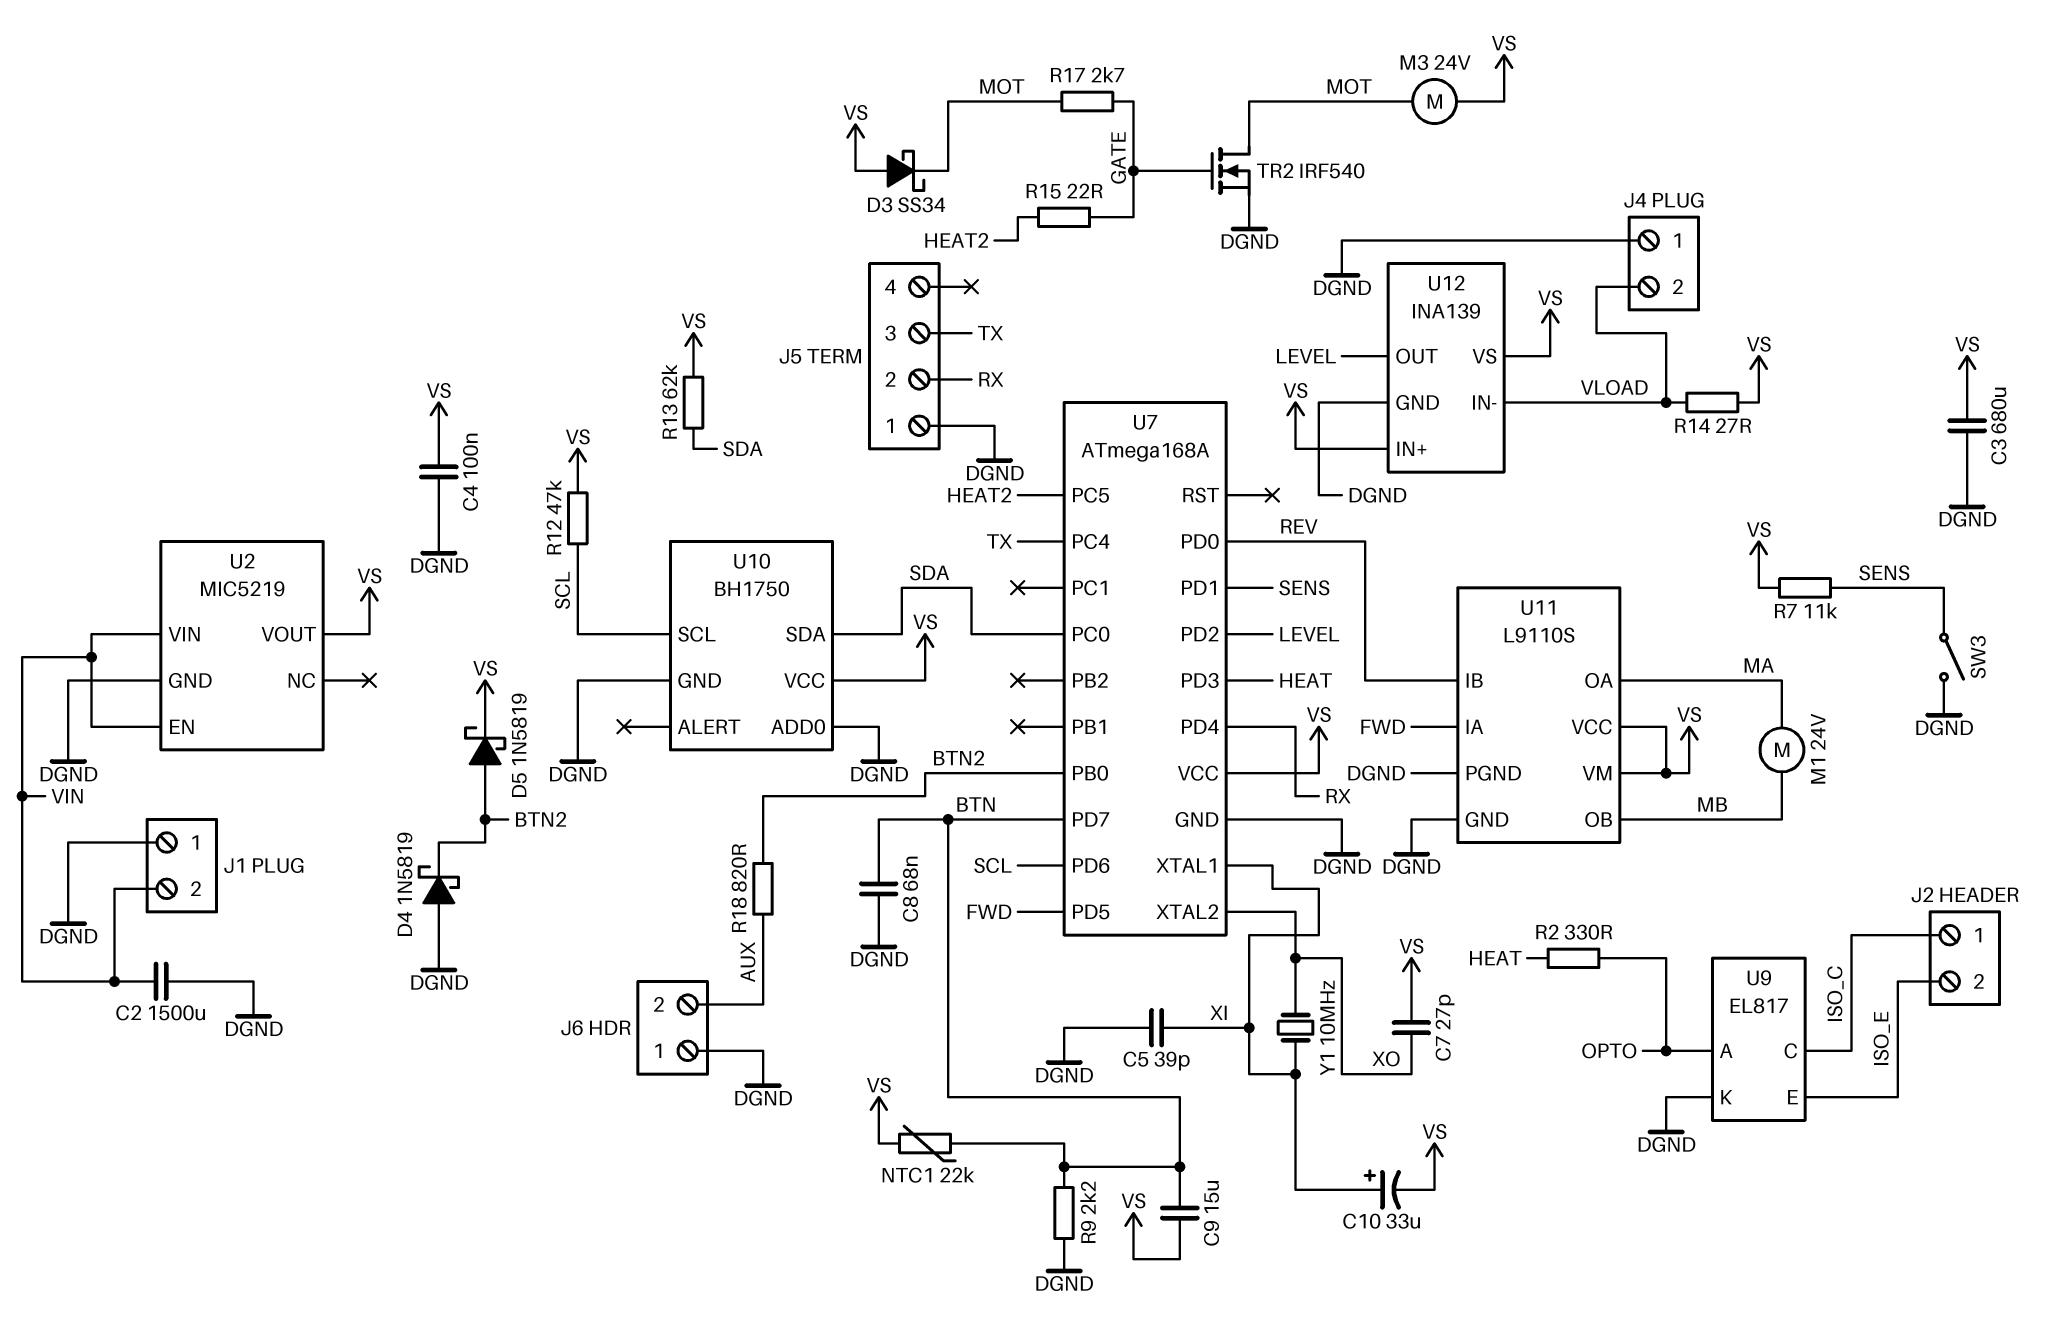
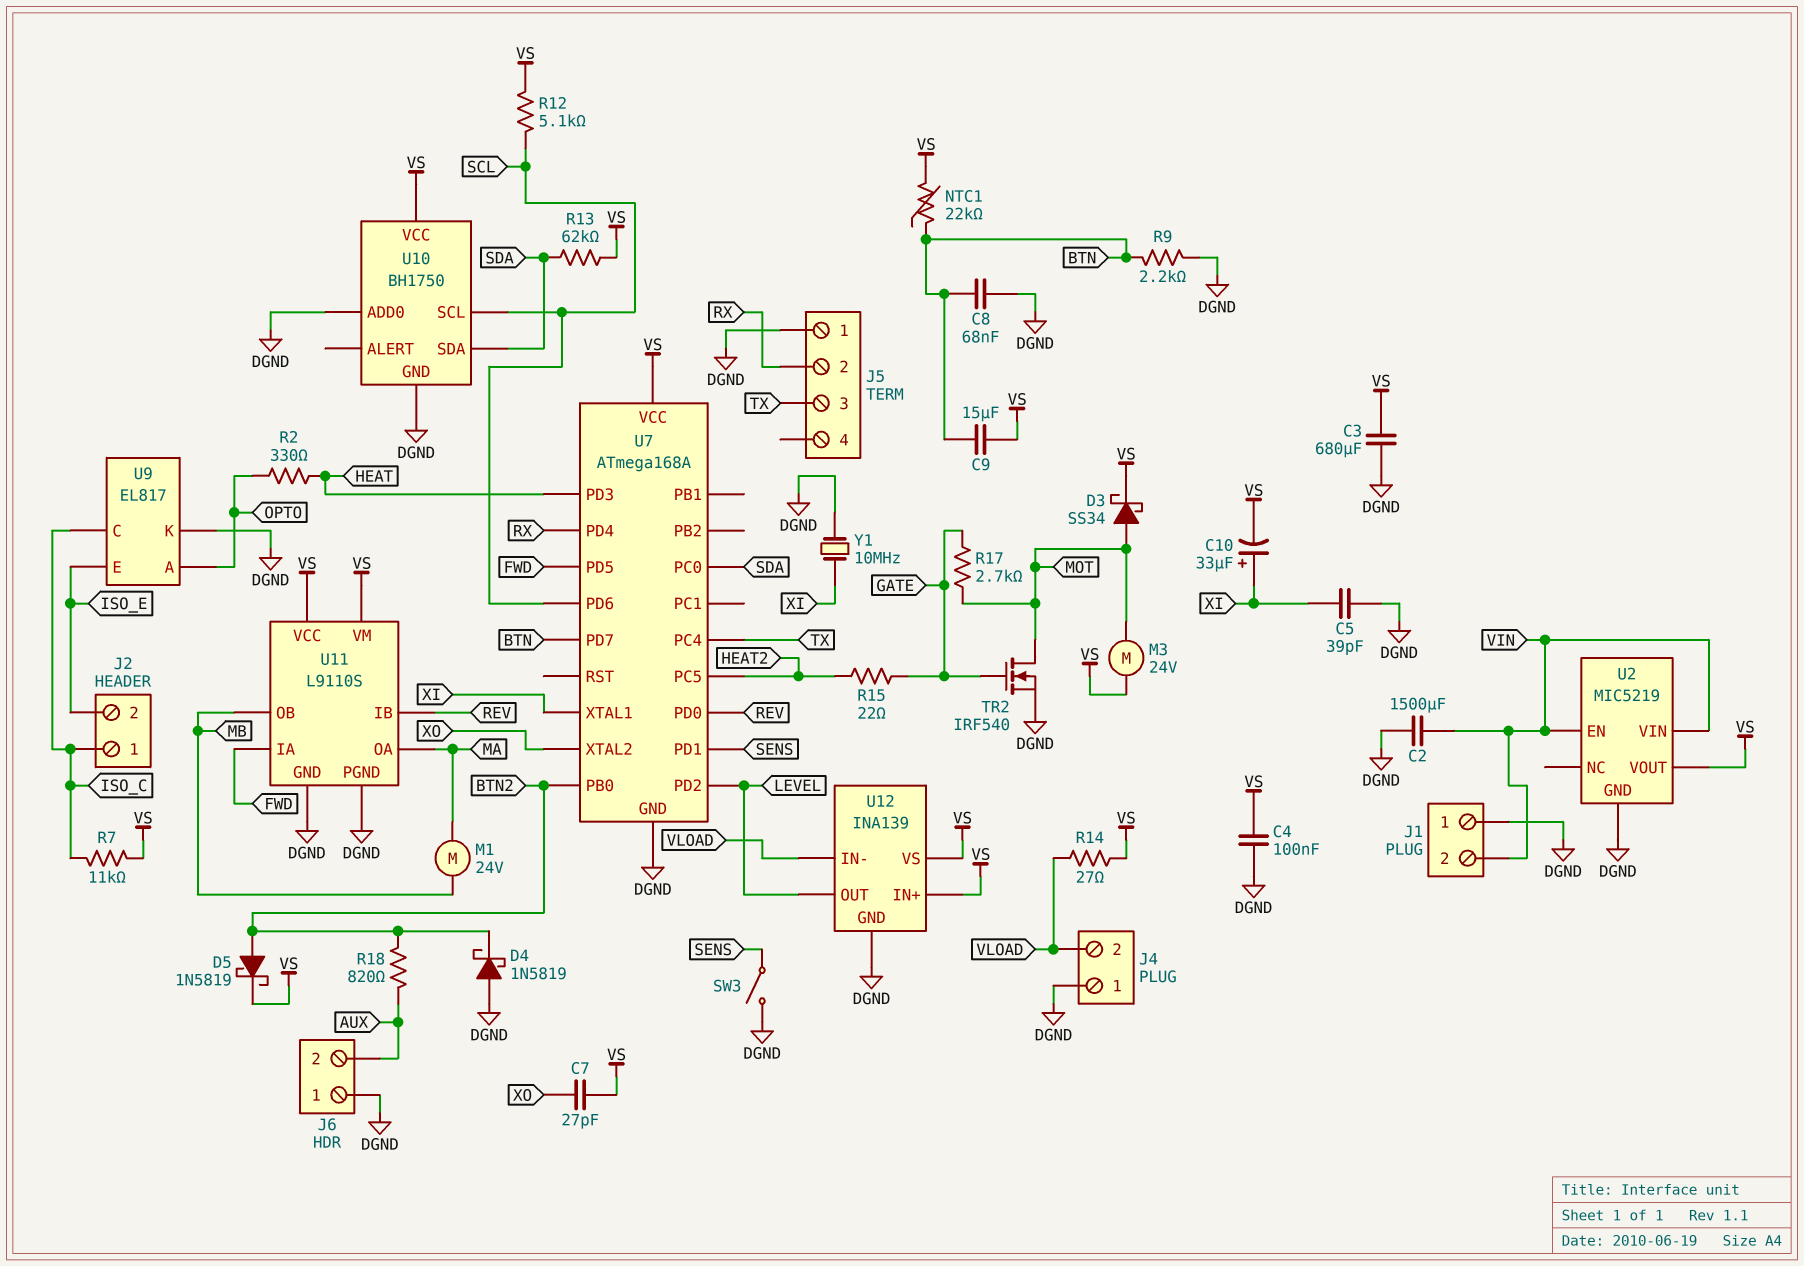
D3: schottky SS34 (A VS, K MOT) -> schottky SS34 (A MOT, K VS)
R7: 11k (SENS, VS) -> 11k (ISO_C, VS)
R12: 47k (SCL, VS) -> 5.1k (SCL, VS)
Y1: 10MHz (XI, XO) -> 10MHz (DGND, XI)

